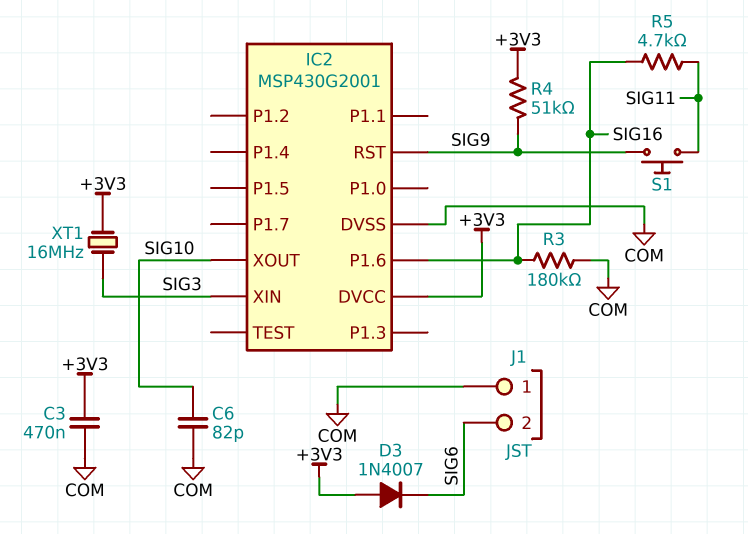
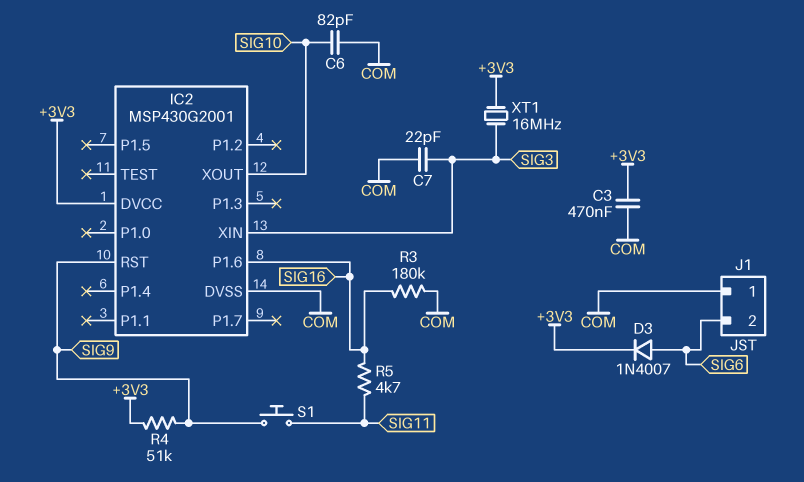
C7: none -> 22pF (COM, SIG3)
D3: diode 1N4007 (A +3V3, K SIG6) -> diode 1N4007 (A SIG6, K +3V3)

